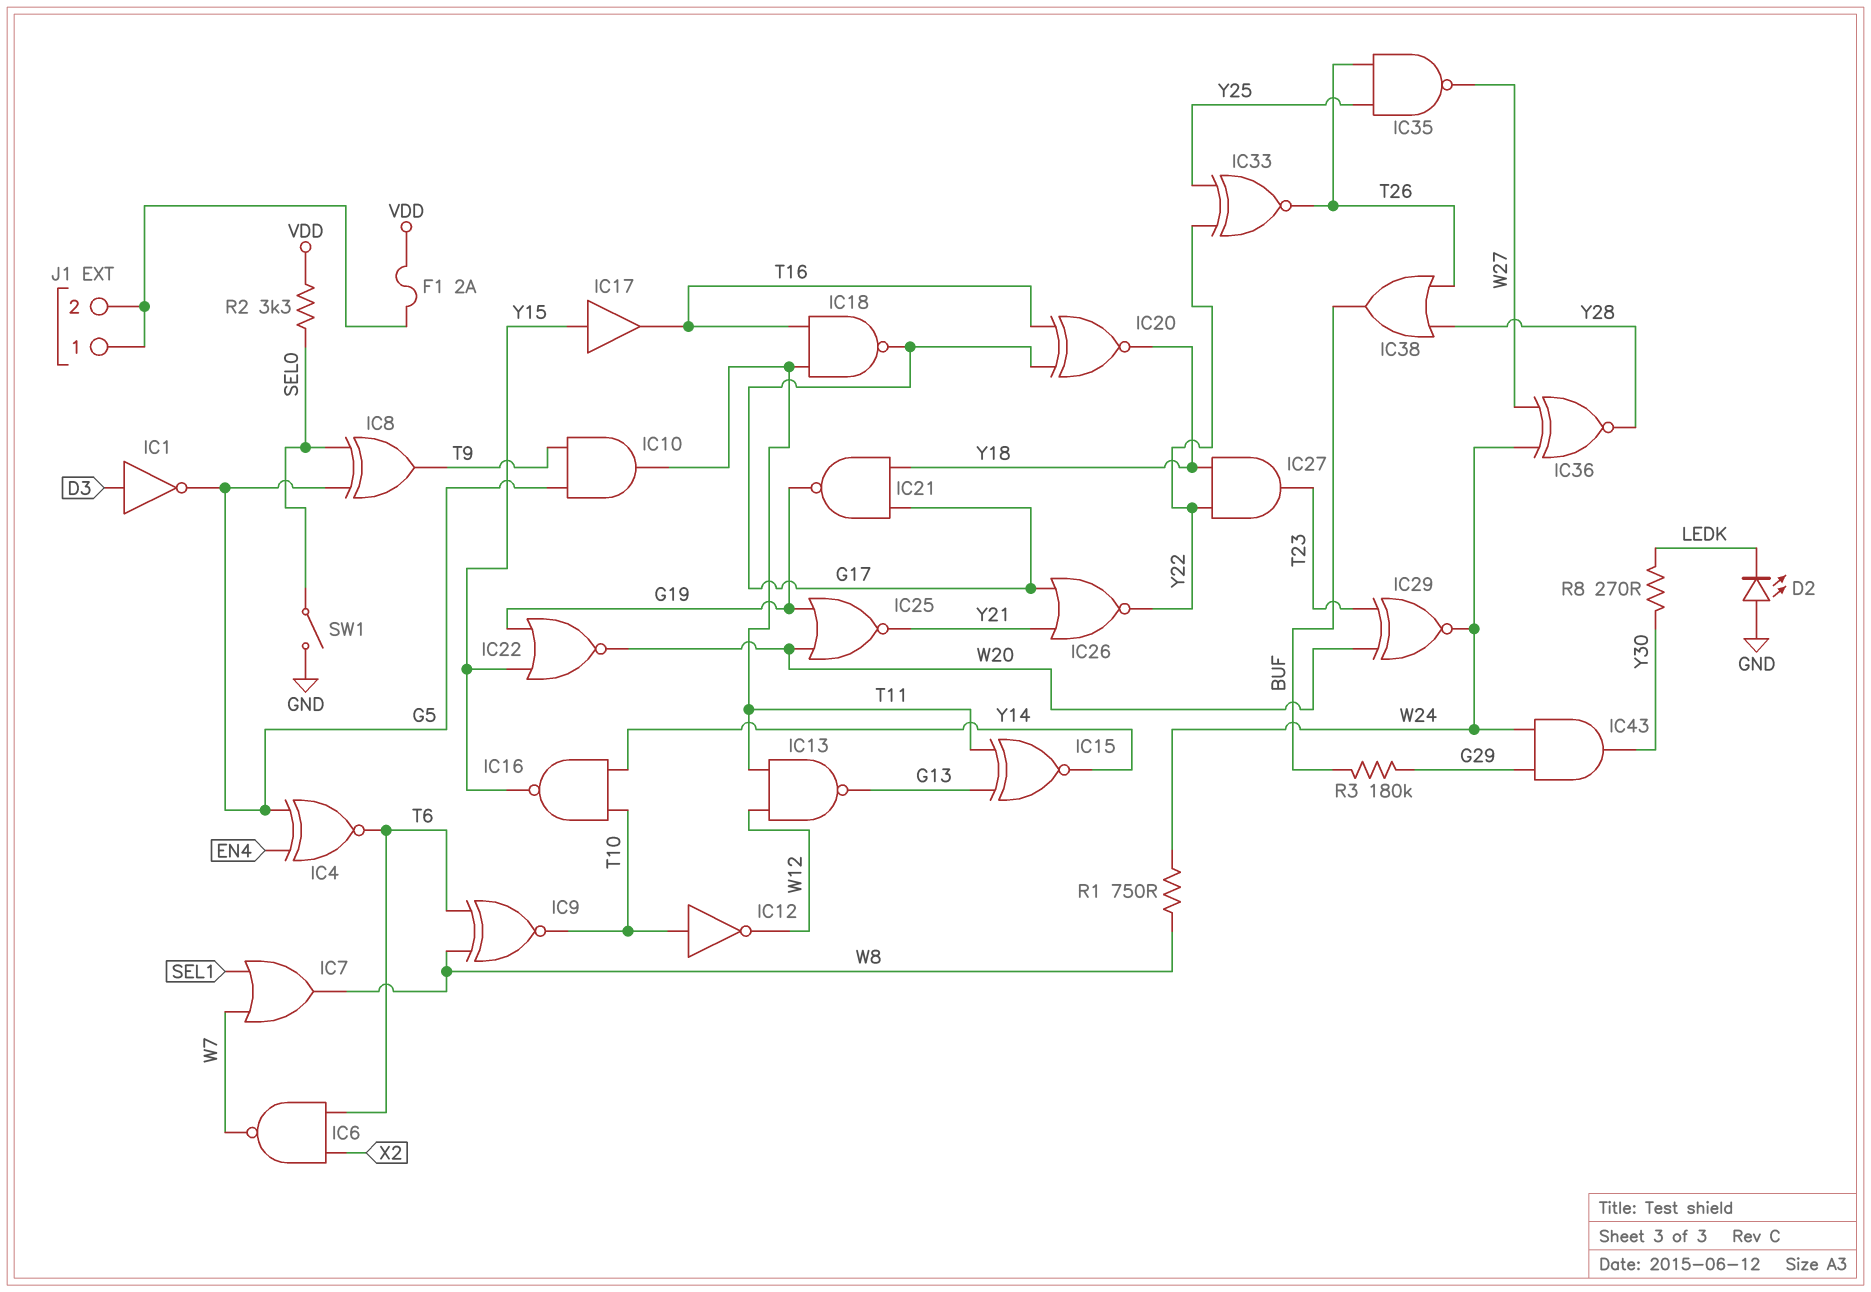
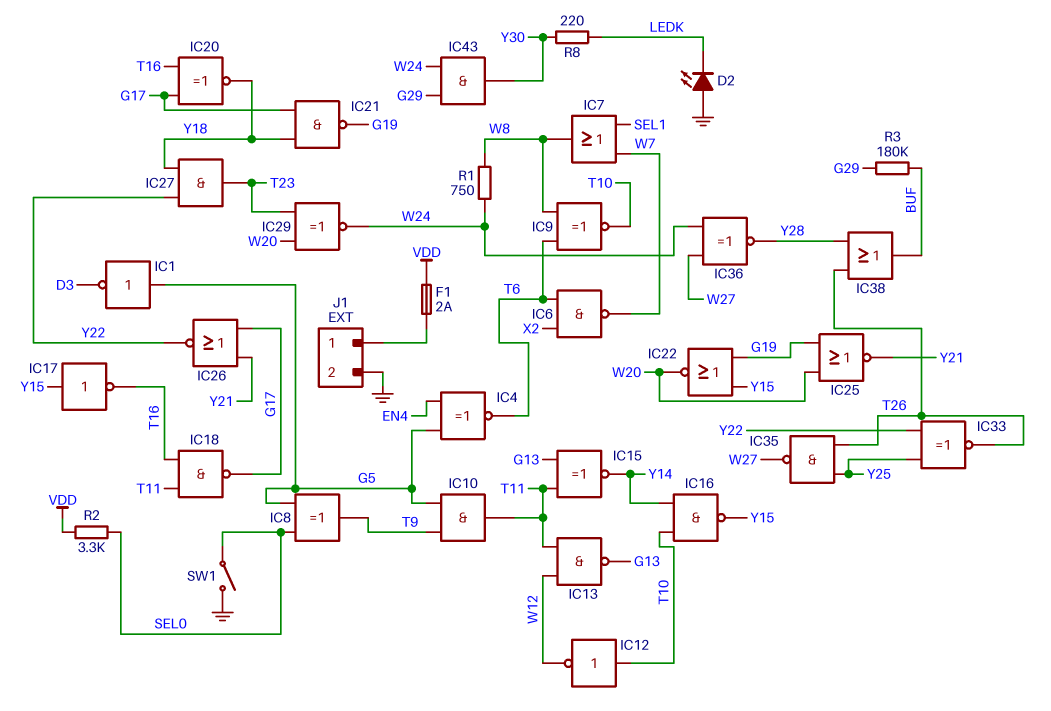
IC1: NOT (in D3, out G5) -> NOT (in G5, out D3)
IC17: buffer (in Y15, out T16) -> NOT (in Y15, out T16)
J1 pin 2: J1/1 -> GND
R8: 270 (LEDK, Y30) -> 220 (LEDK, Y30)

